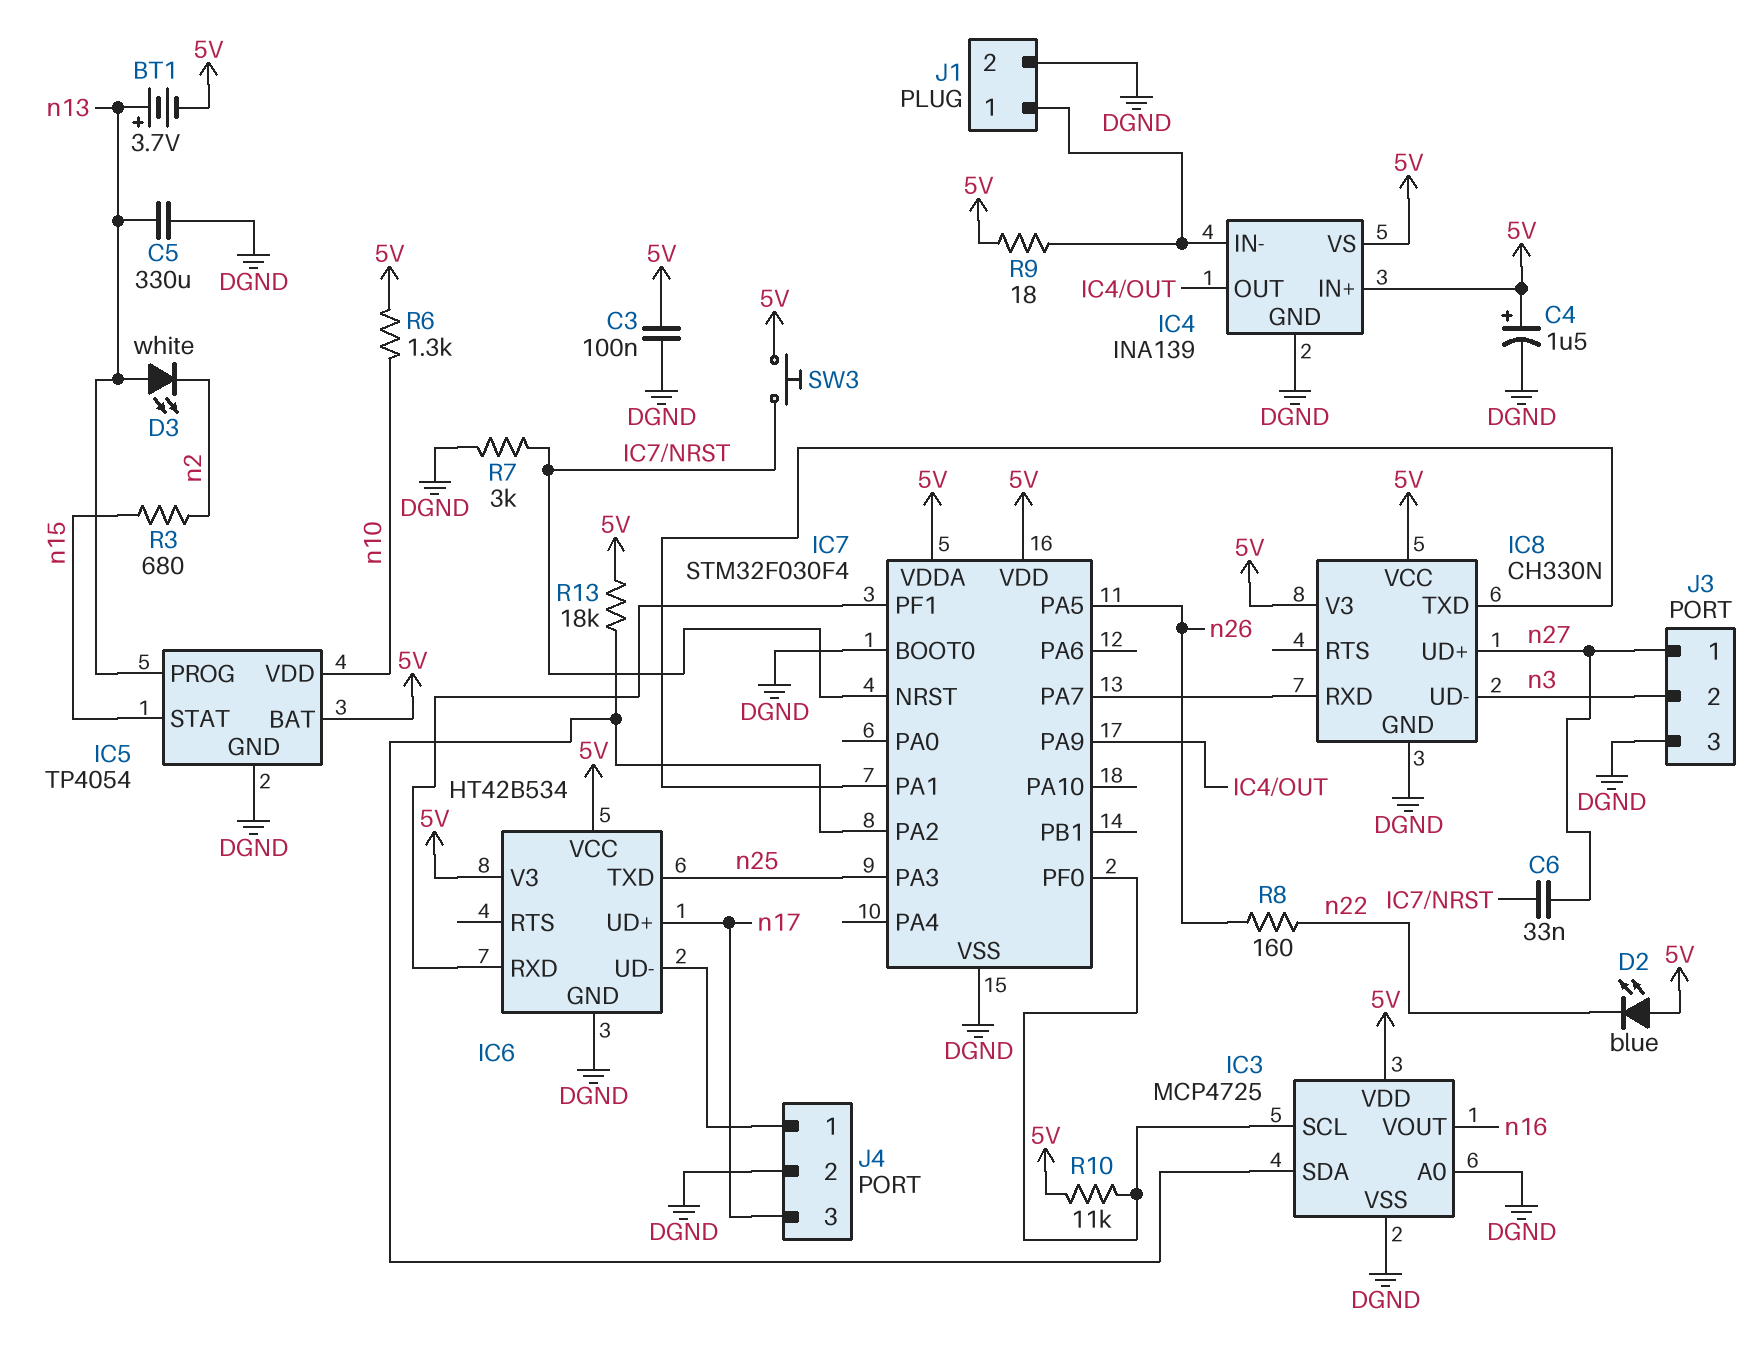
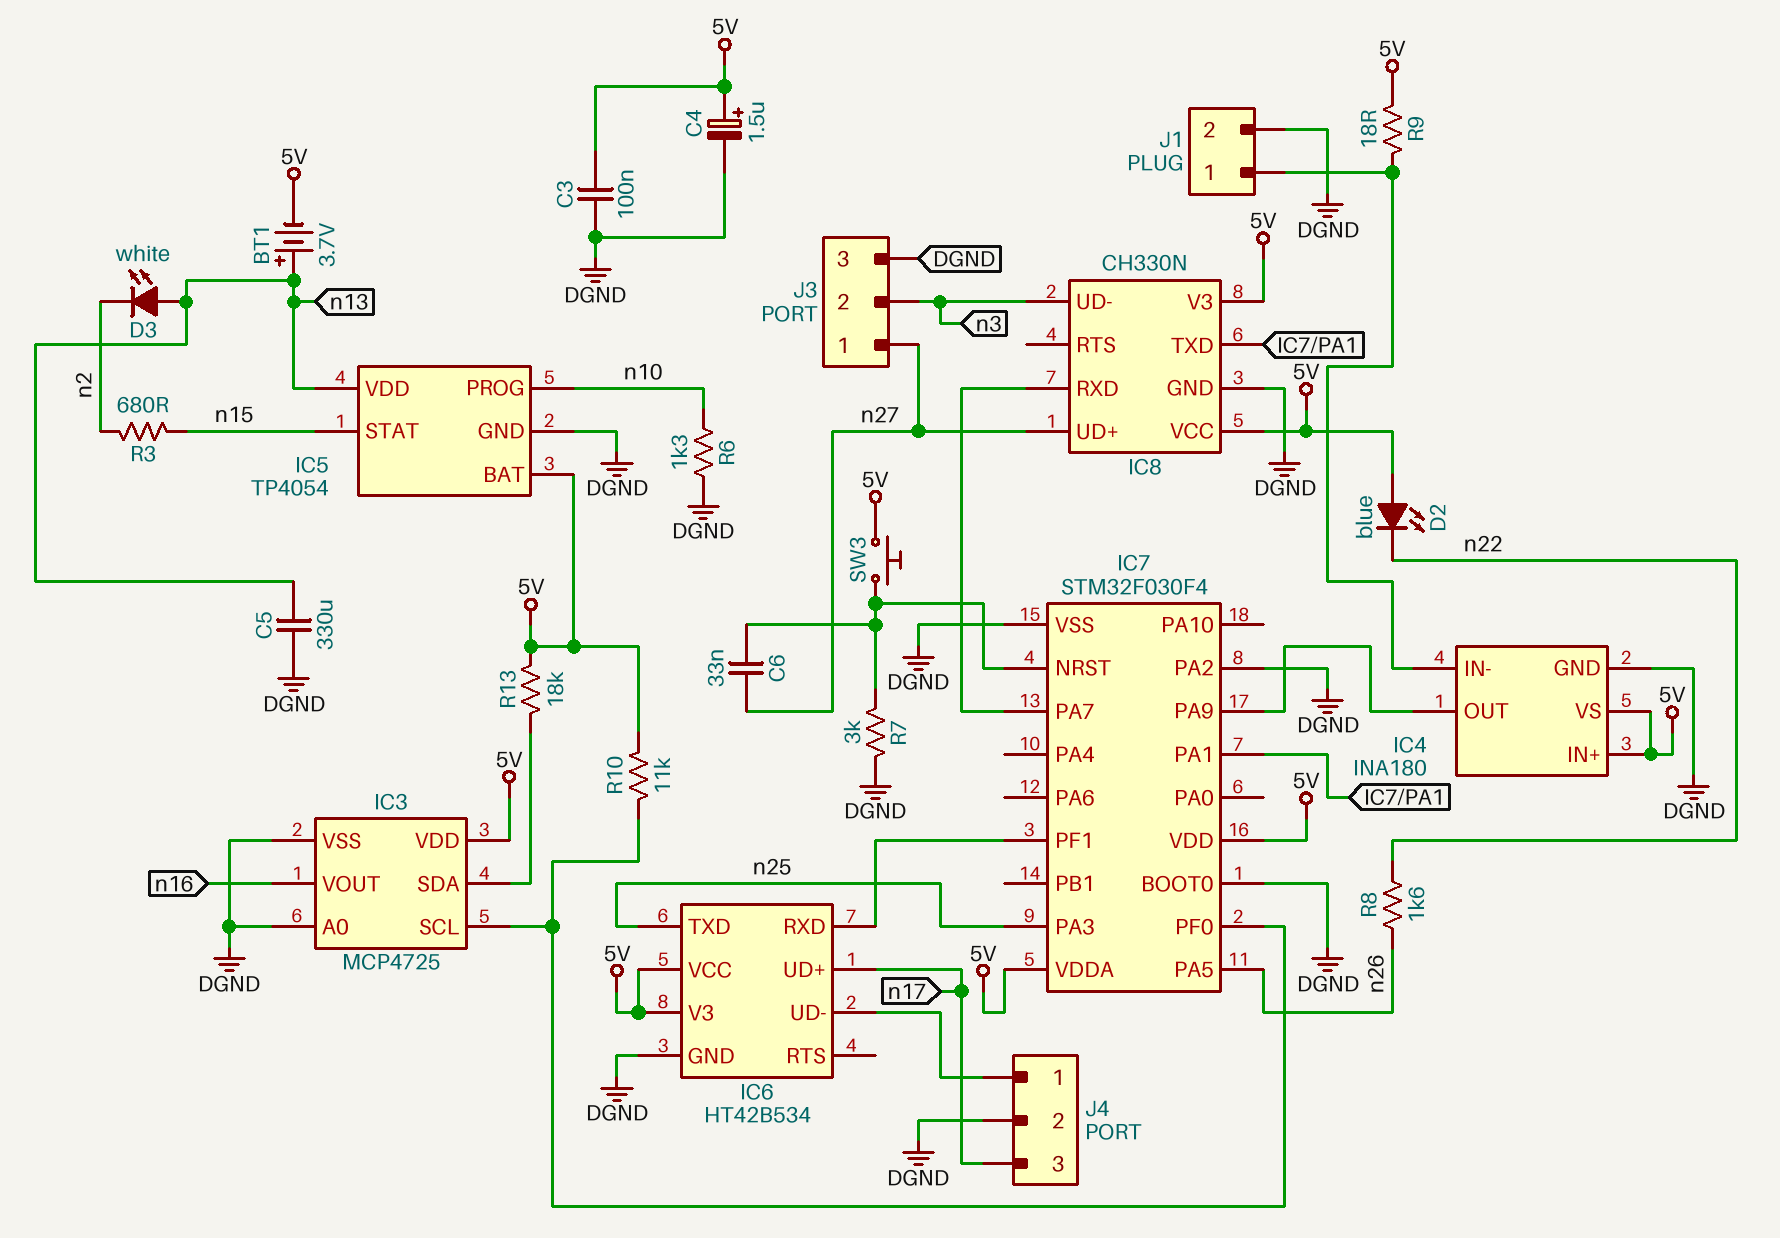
IC4: INA139 -> INA180
IC5 pin PROG: n13 -> n10
IC5 pin VDD: n10 -> n13
IC7 pin PA2: IC3/SDA -> DGND
R6: 1.3k (5V, n10) -> 1.3k (DGND, n10)
R8: 160 (n22, n26) -> 1.6k (n22, n26)

